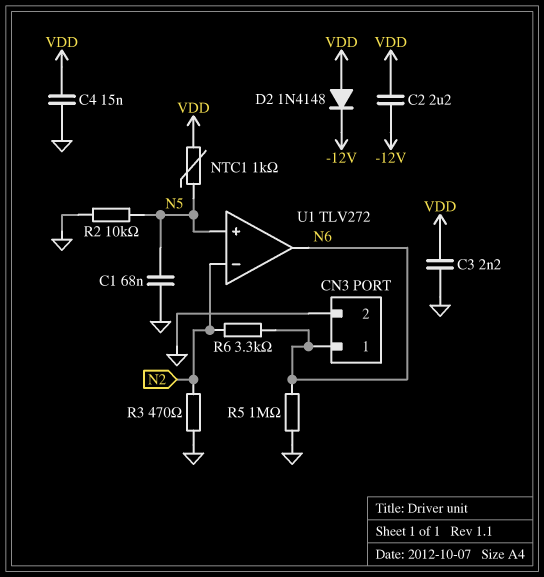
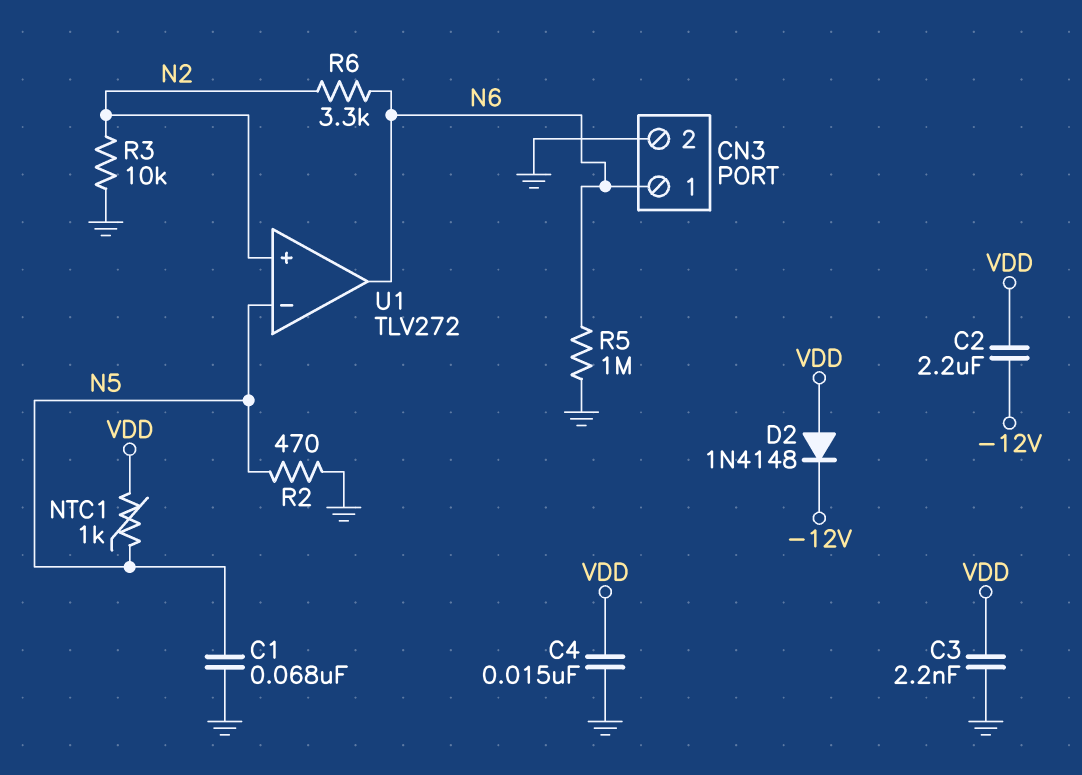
R2: 10k (GND, N5) -> 470 (GND, N5)
R3: 470 (GND, N2) -> 10k (GND, N2)
U1 pin in+: N5 -> N2
U1 pin in-: N2 -> N5

